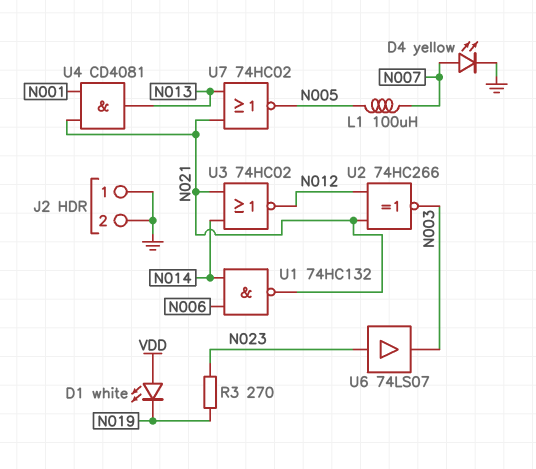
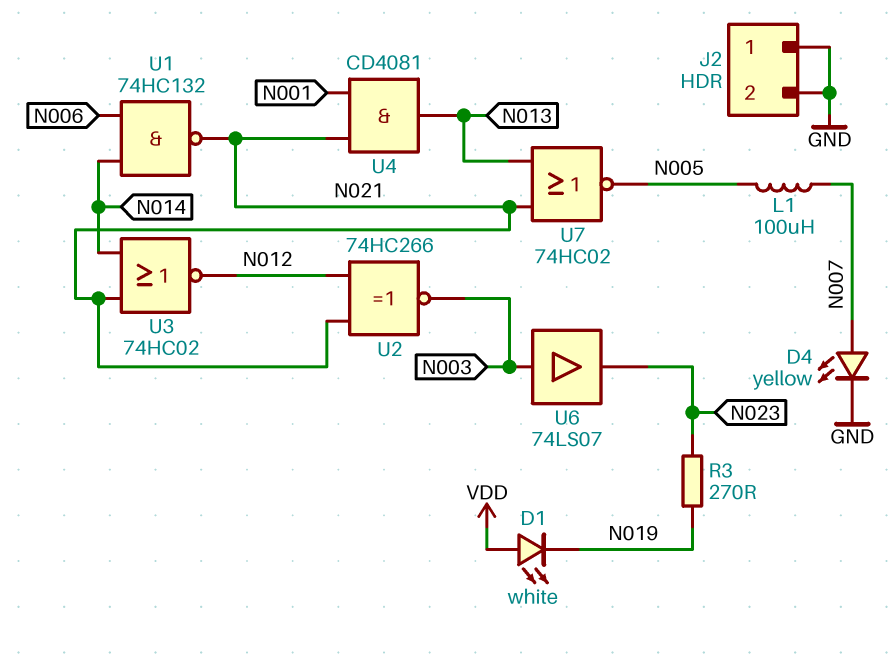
U6: buffer 74LS07 (in N023, out N003) -> buffer 74LS07 (in N003, out N023)

